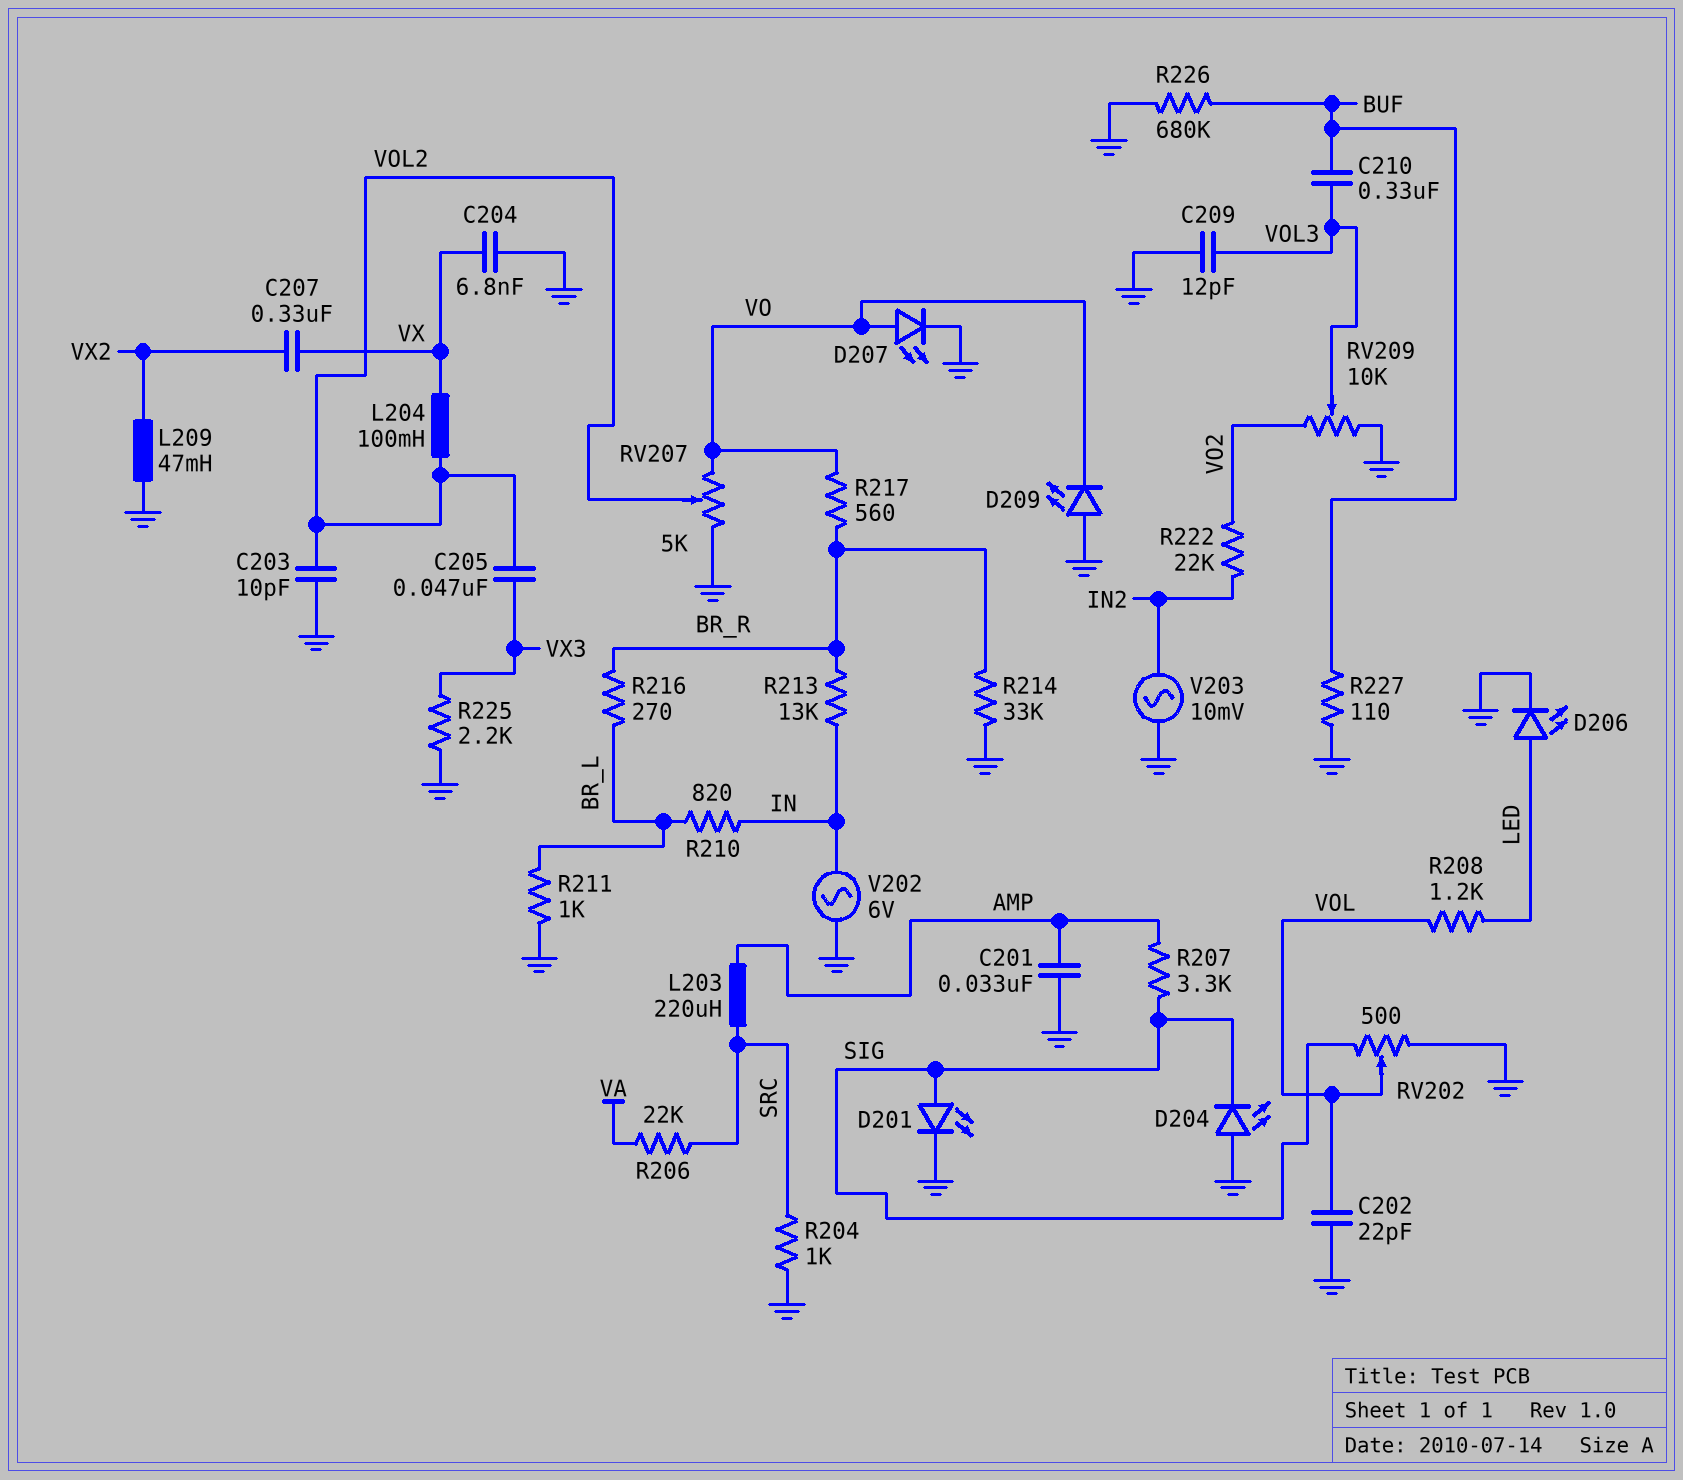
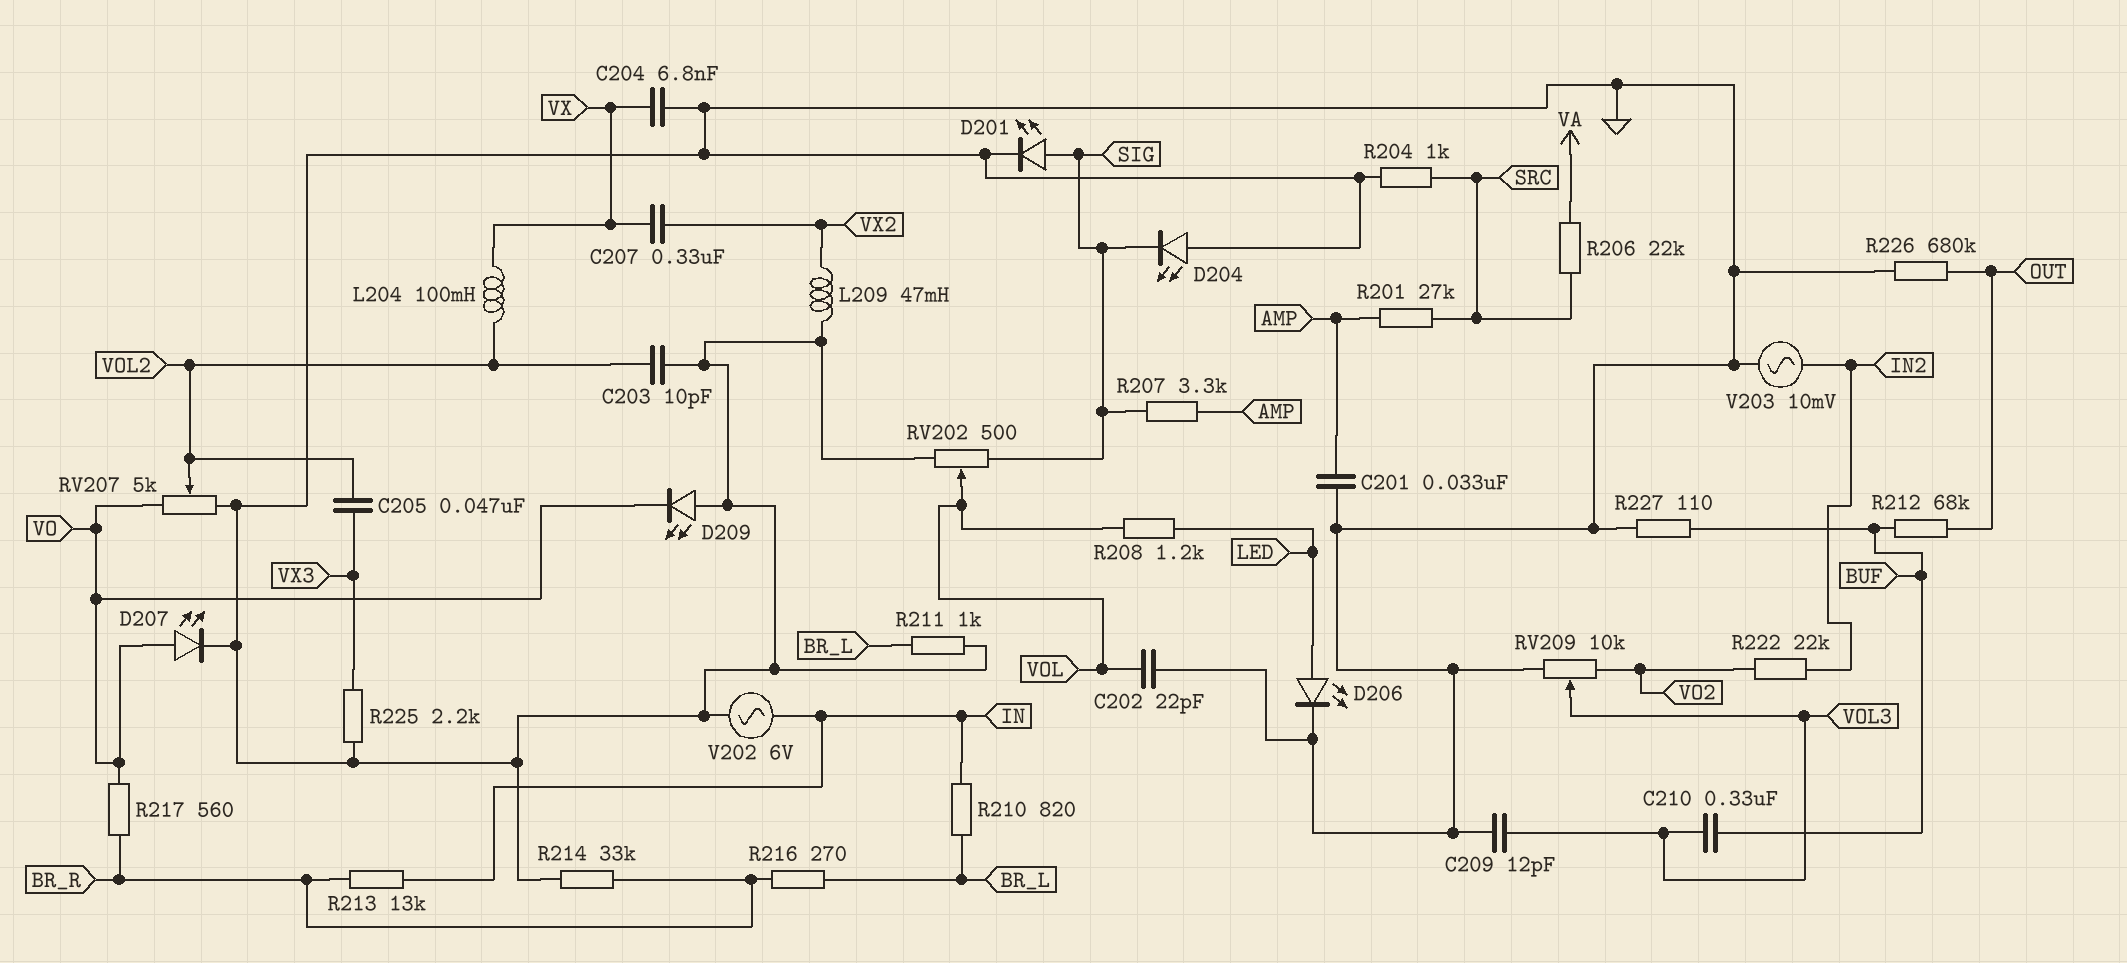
L203: 220uH (AMP, SRC) -> none
R201: none -> 27k (AMP, SRC)
R212: none -> 68k (BUF, OUT)
R226: 680k (BUF, GND) -> 680k (GND, OUT)

